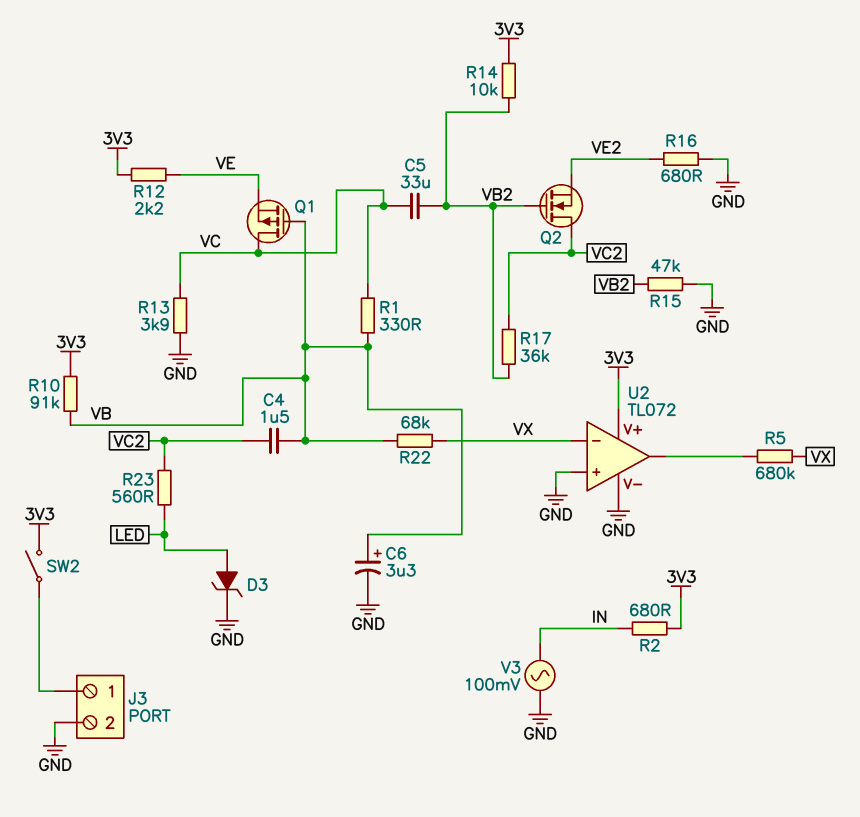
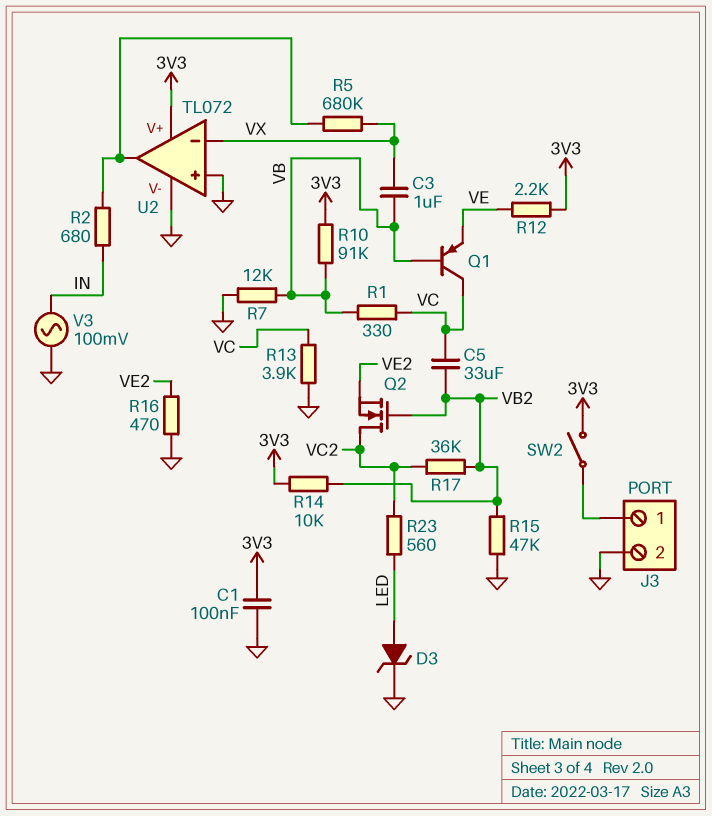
C1: none -> 100nF (3V3, GND)
C3: none -> 1uF (VB, VX)
C4: 1.5uF (VB, VC2) -> none
C6: 3.3uF (plus VB, minus GND) -> none
Q1: PMOS (G VB, D VC, S VE) -> PNP (B VB, C VC, E VE)
R2: 680 (3V3, IN) -> 680 (IN, U2/out)
R7: none -> 12k (GND, VB)
R16: 680 (GND, VE2) -> 470 (GND, VE2)
R22: 68k (VB, VX) -> none

